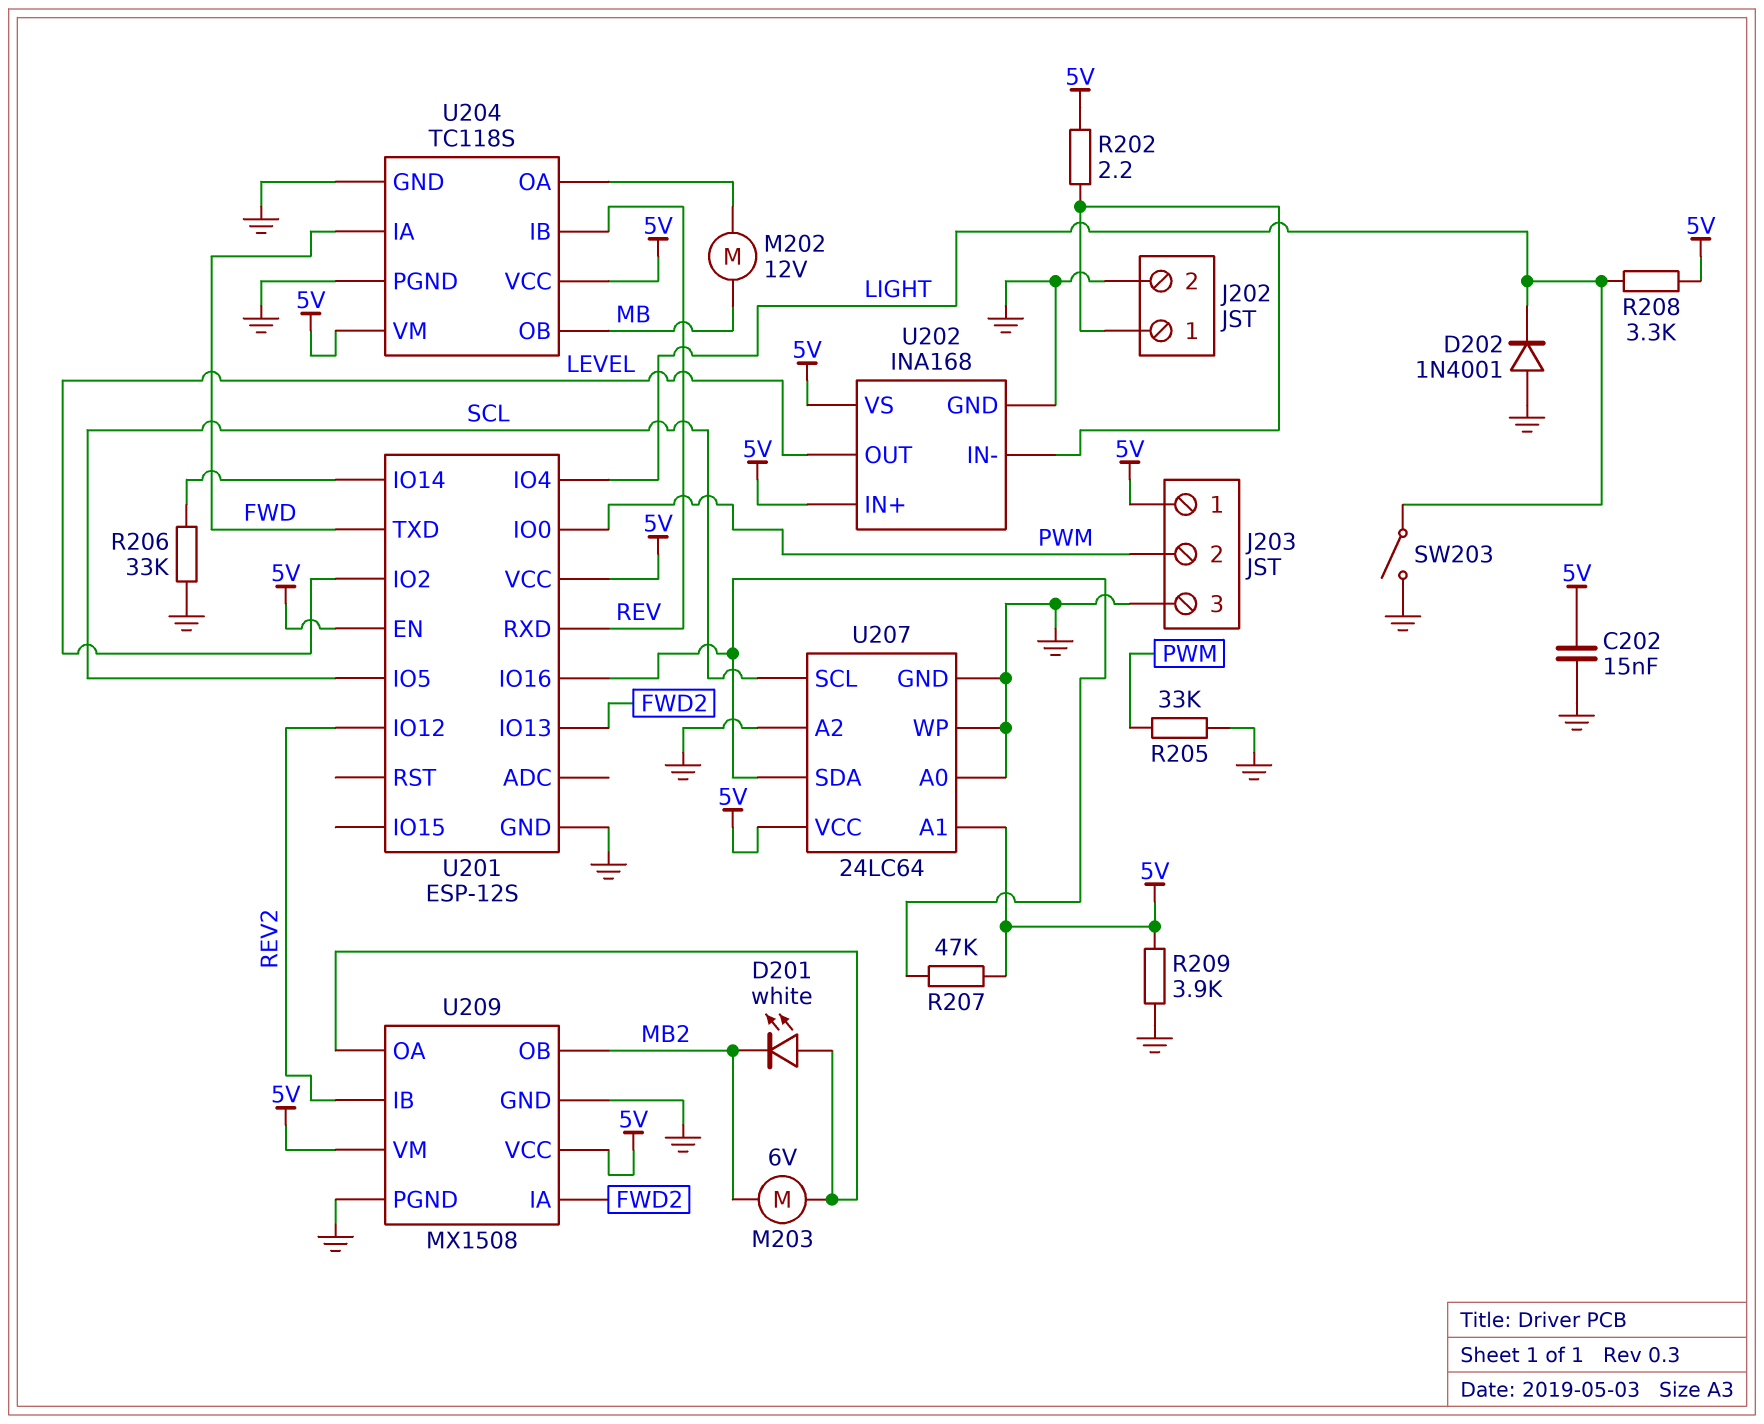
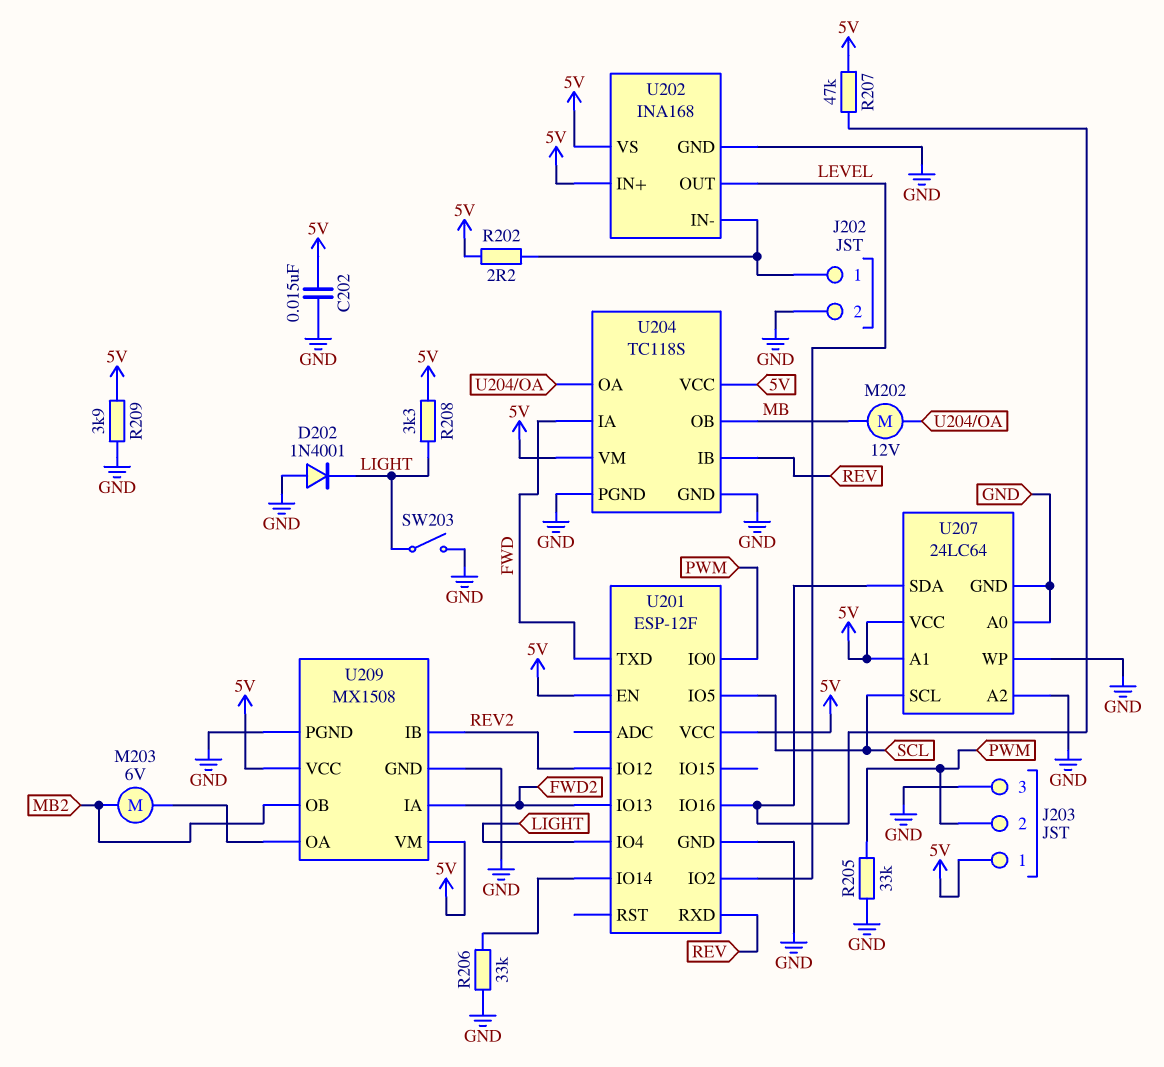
D201: LED white (A U209/OA, K MB2) -> none
U201: ESP-12S -> ESP-12F

